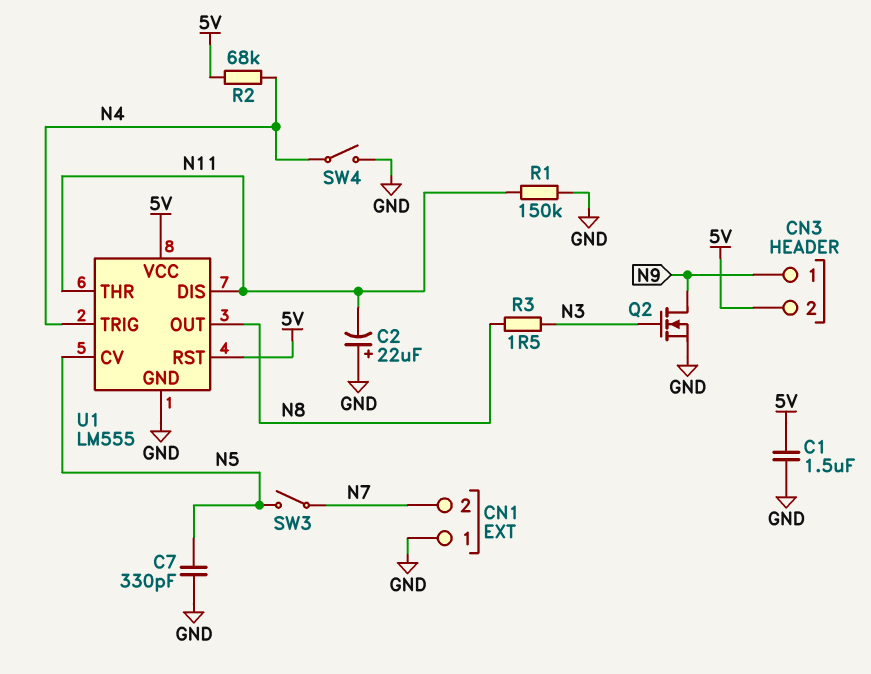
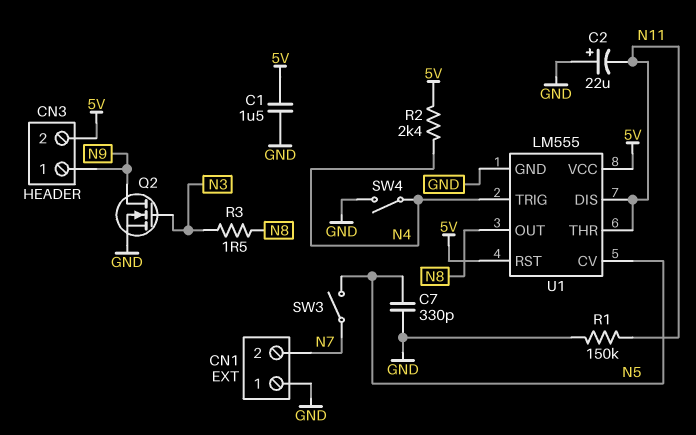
R2: 68k (5V, N4) -> 2.4k (5V, N4)

